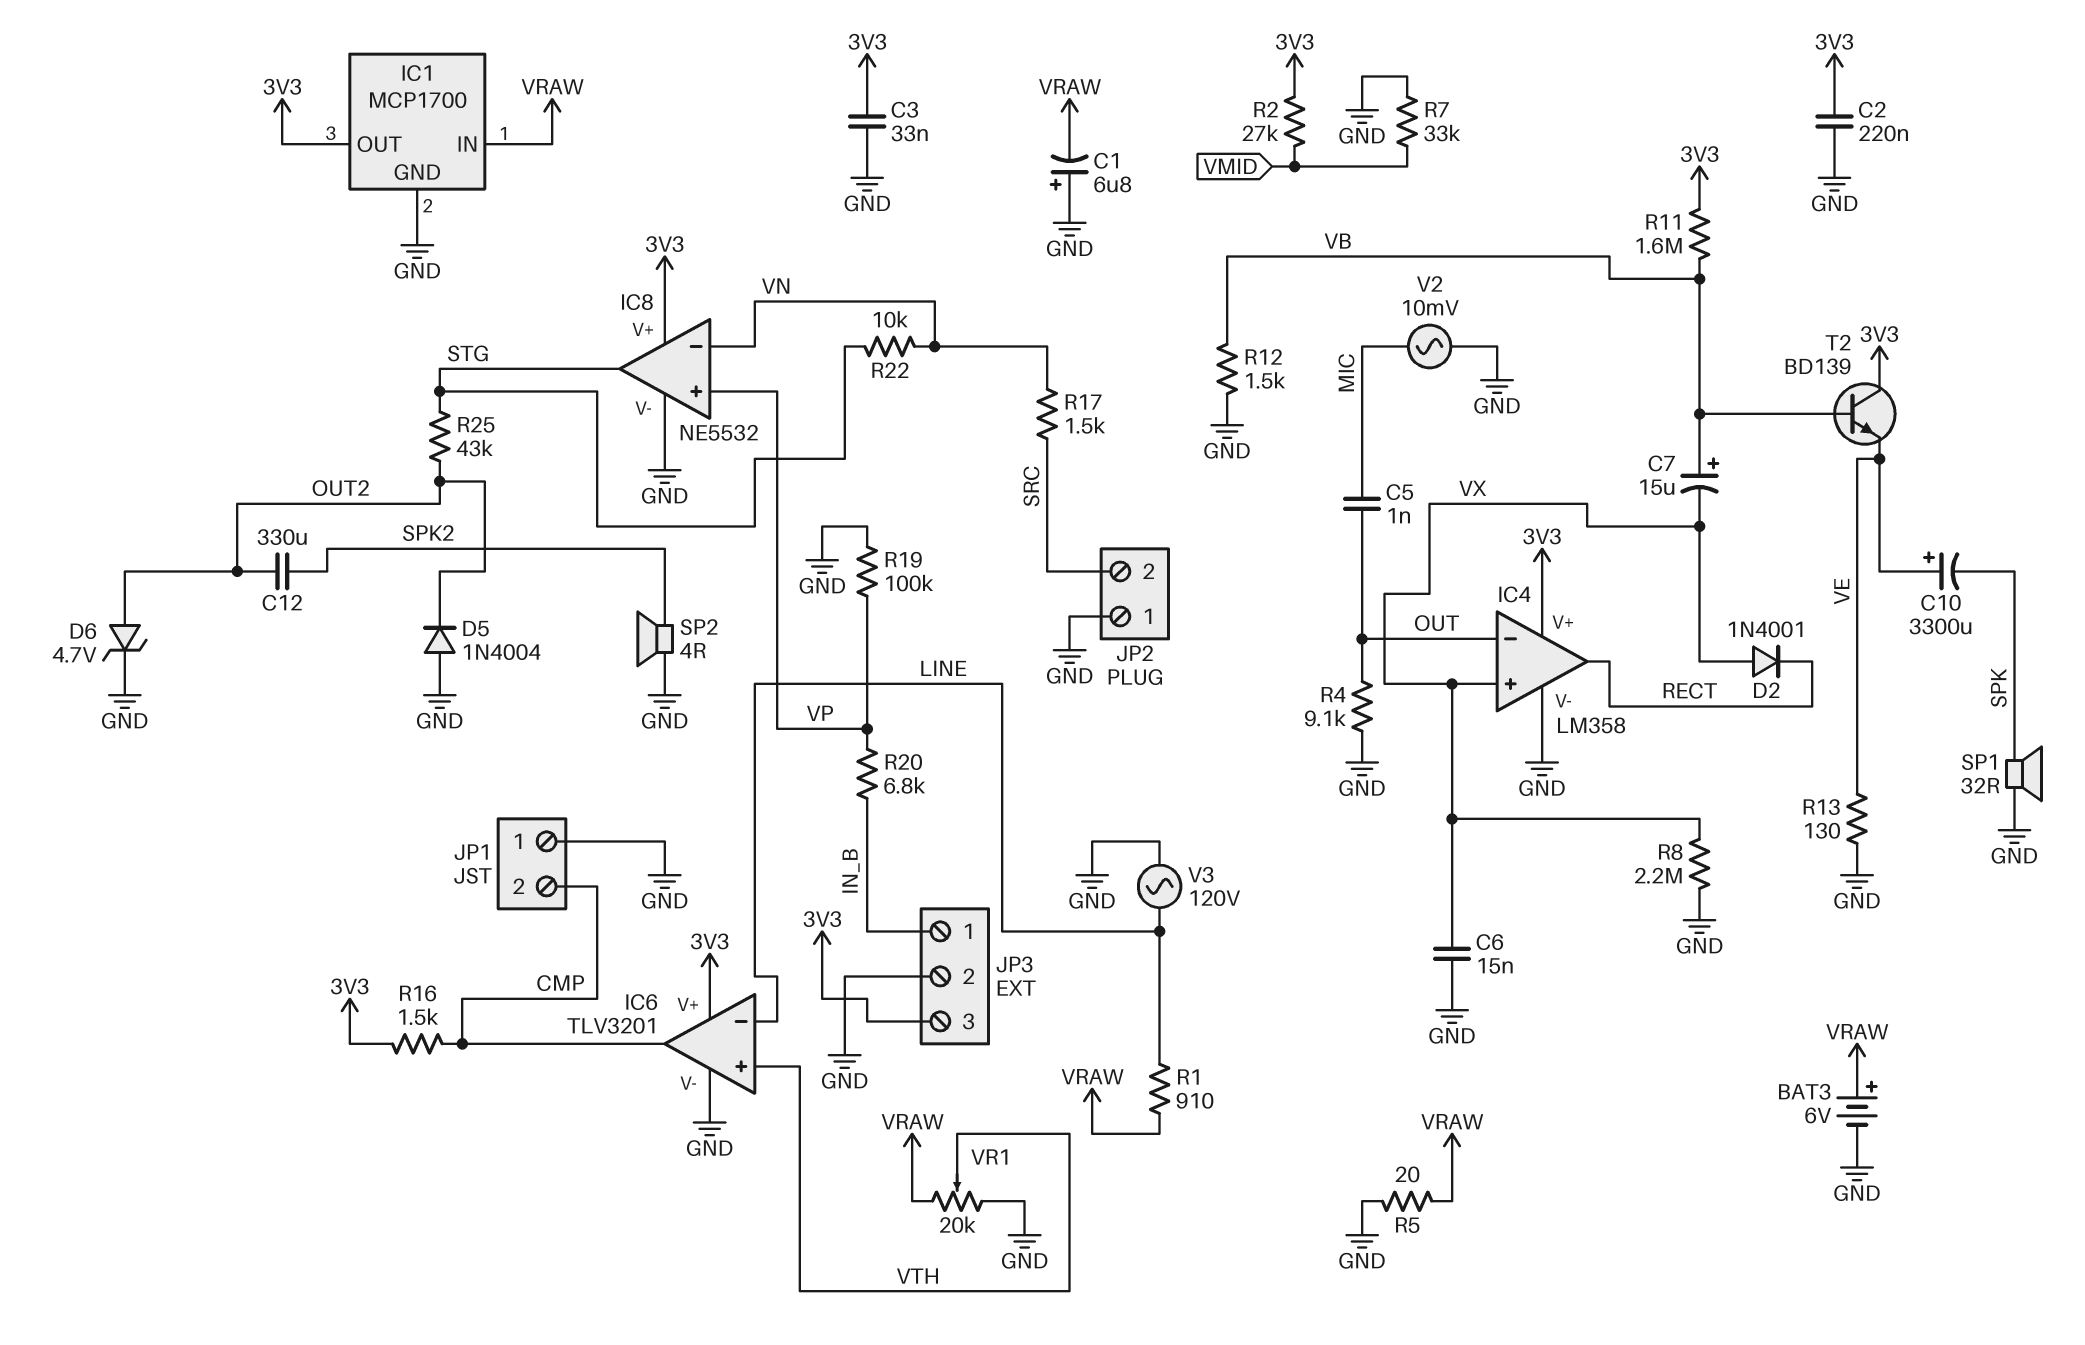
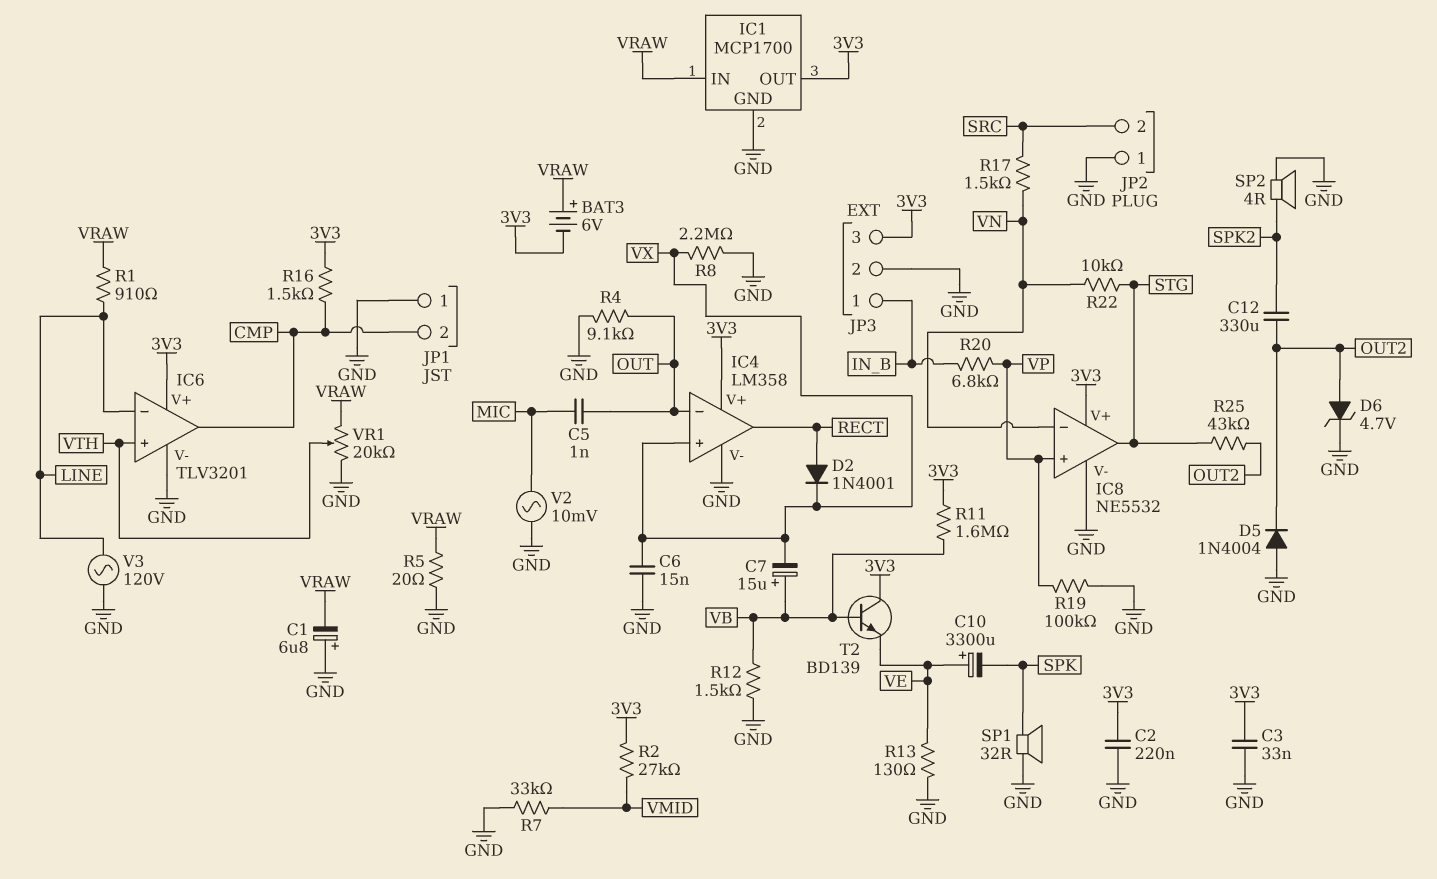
BAT3: 6V (plus VRAW, minus GND) -> 6V (plus VRAW, minus 3V3)
D2: diode 1N4001 (A VX, K RECT) -> diode 1N4001 (A RECT, K VX)

